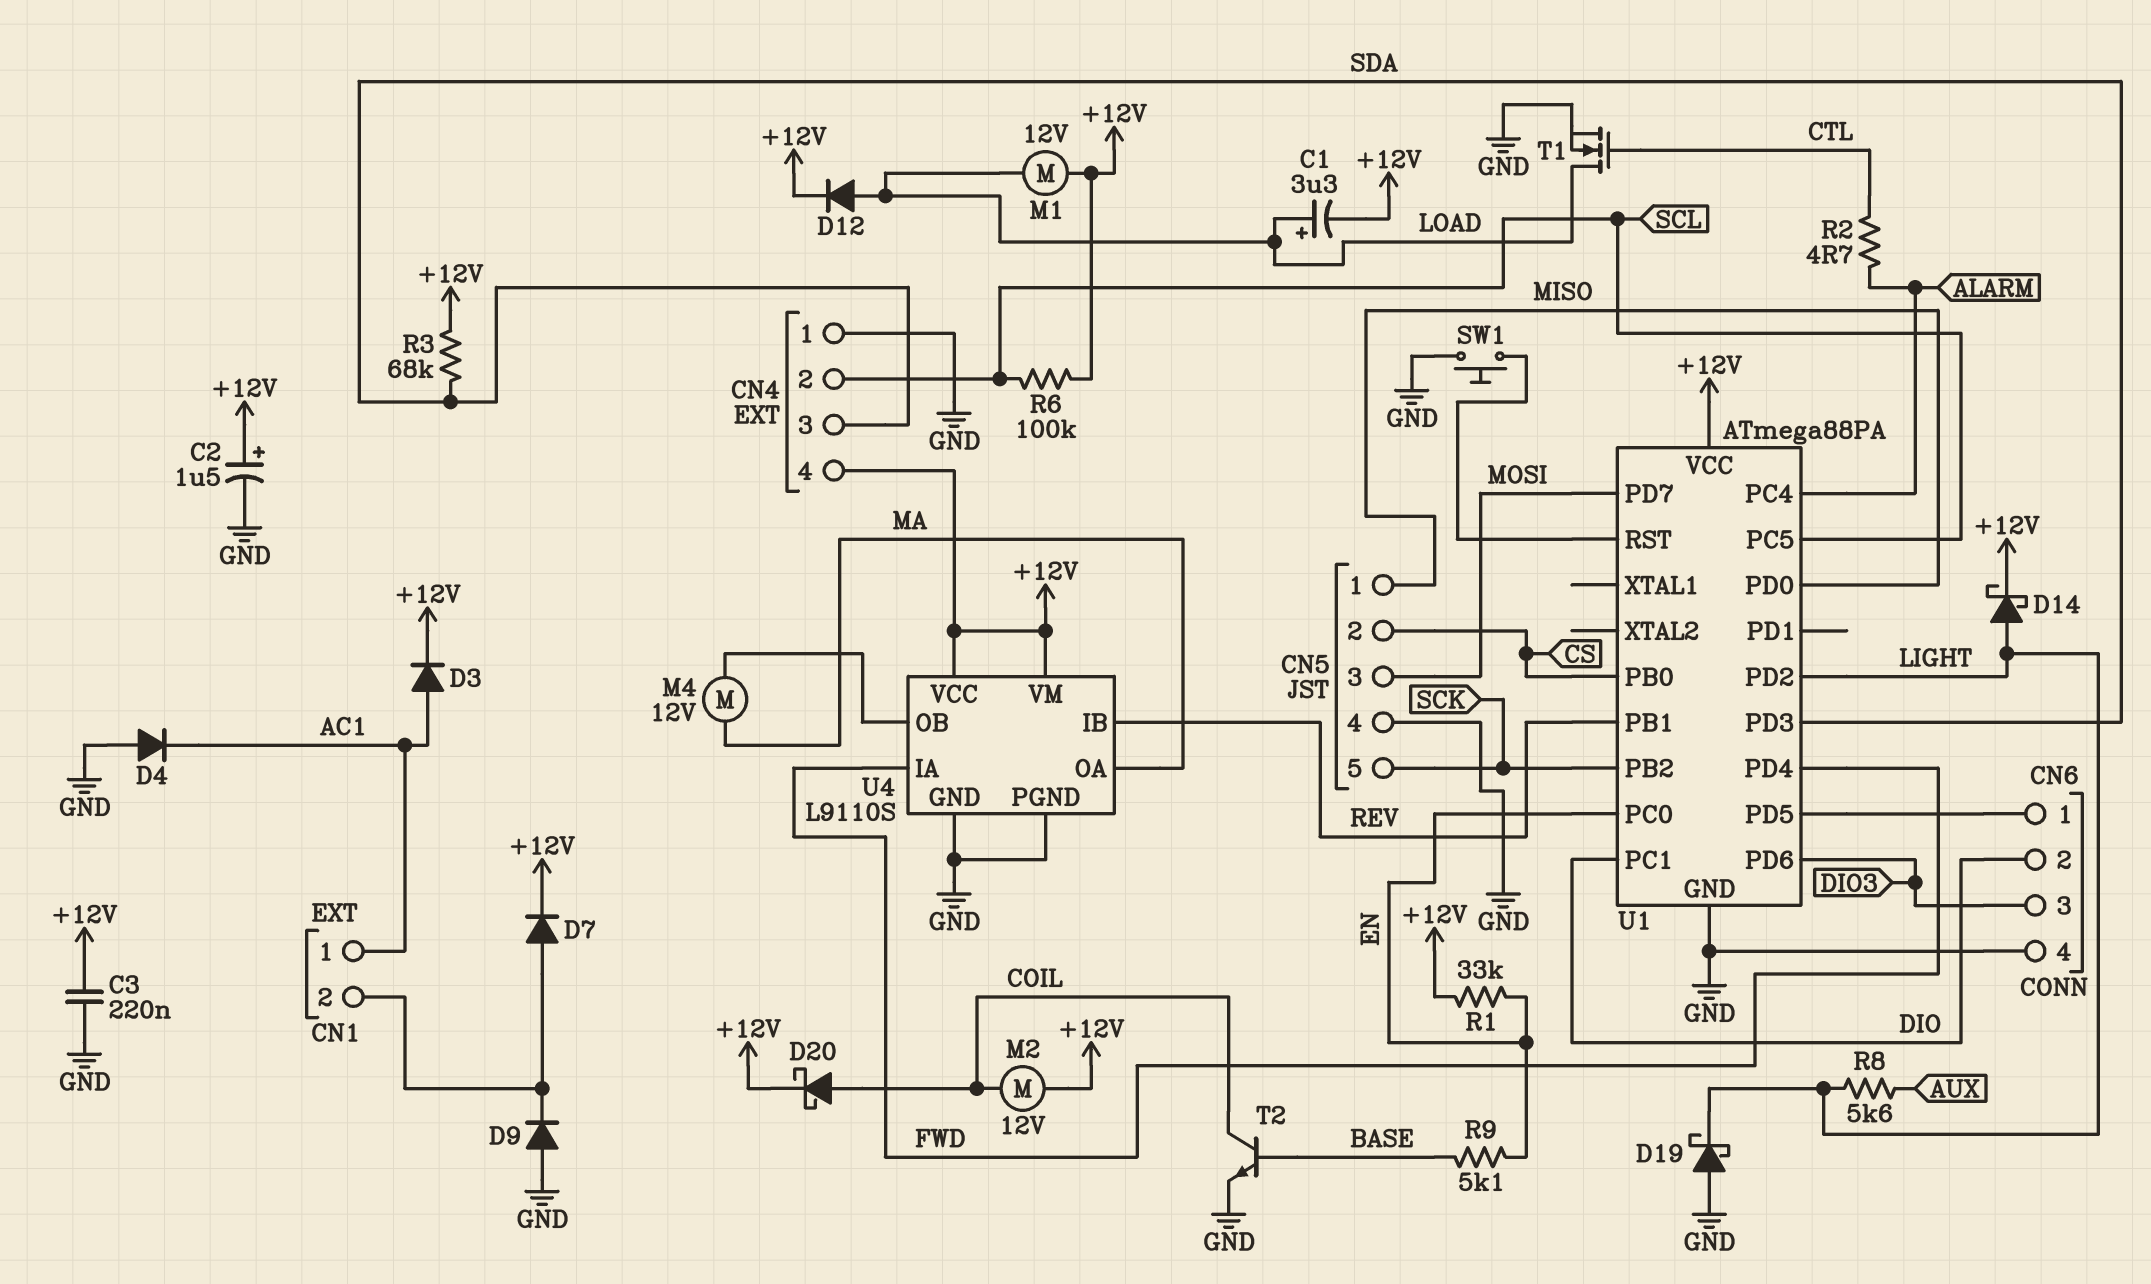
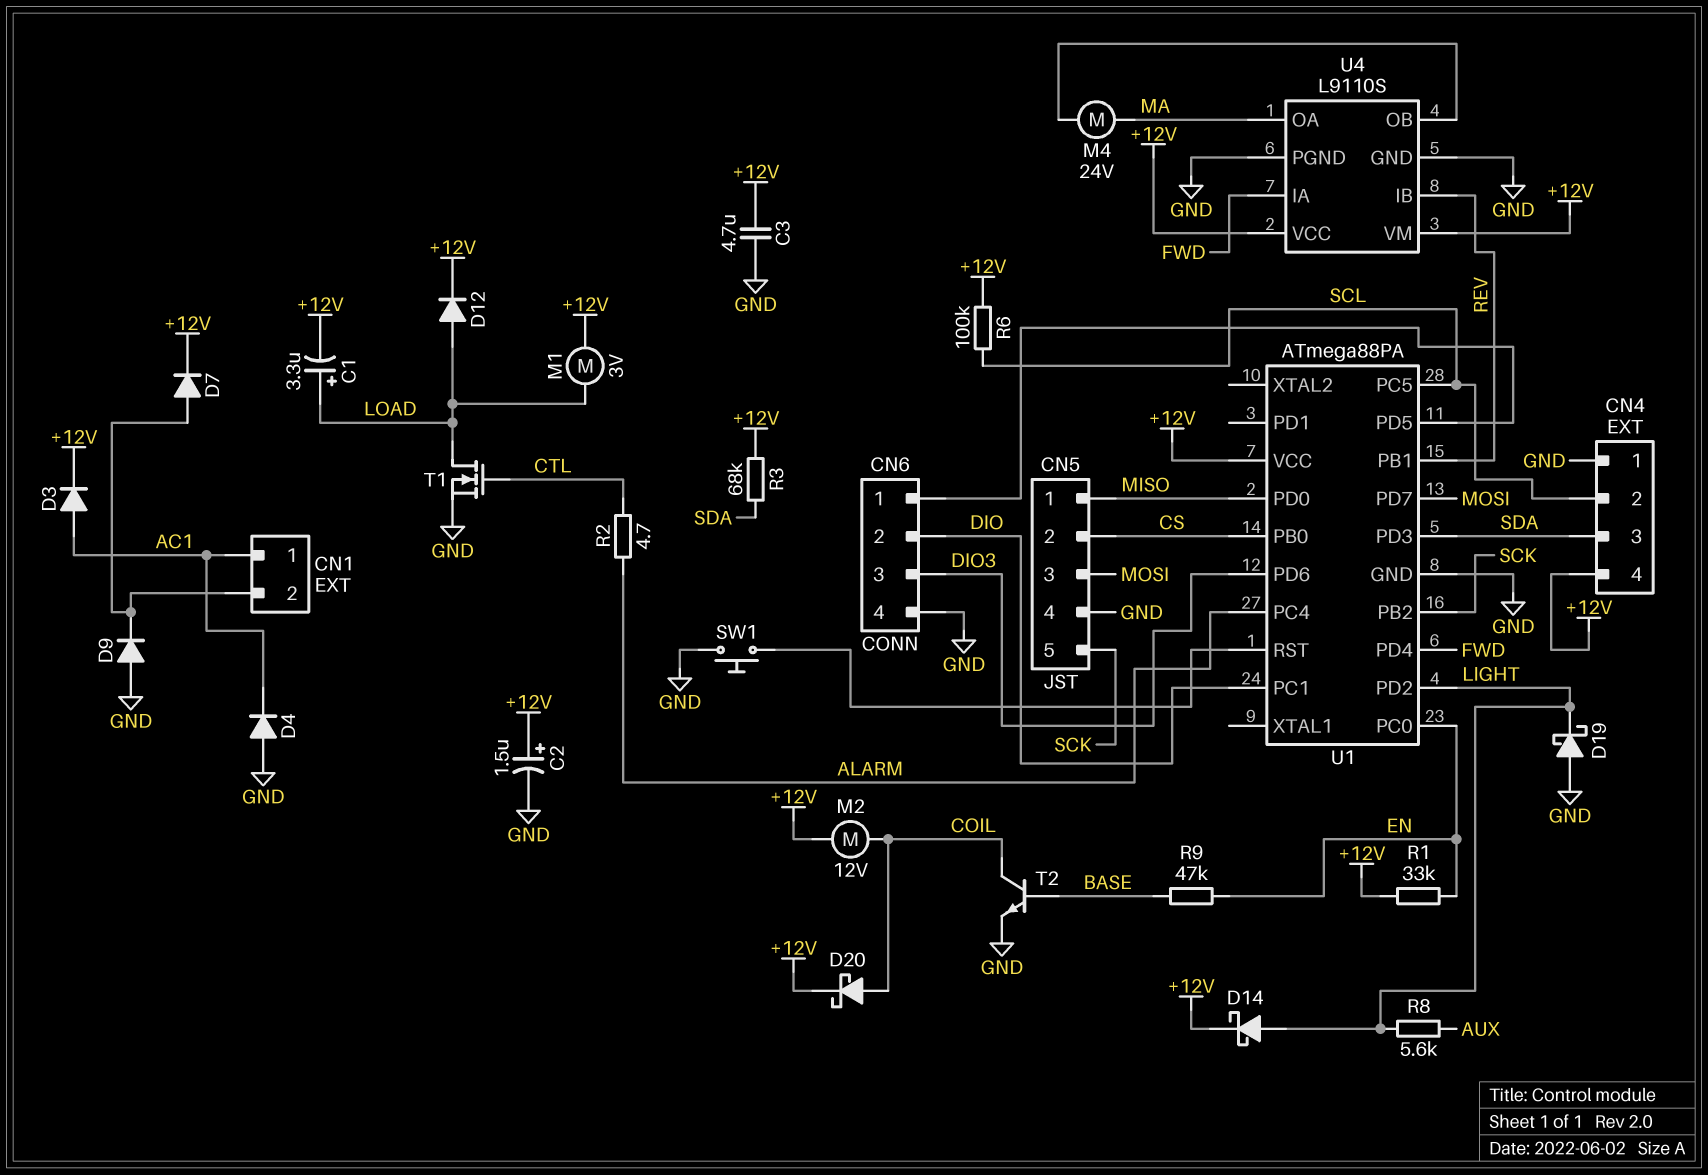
C3: 220nF (+12V, GND) -> 4.7uF (+12V, GND)
M1: motor 12V (+12V, LOAD) -> motor 3V (+12V, LOAD)
M4: motor 12V (MA, U4/OB) -> motor 24V (MA, U4/OB)
R9: 5.1k (BASE, EN) -> 47k (BASE, EN)

